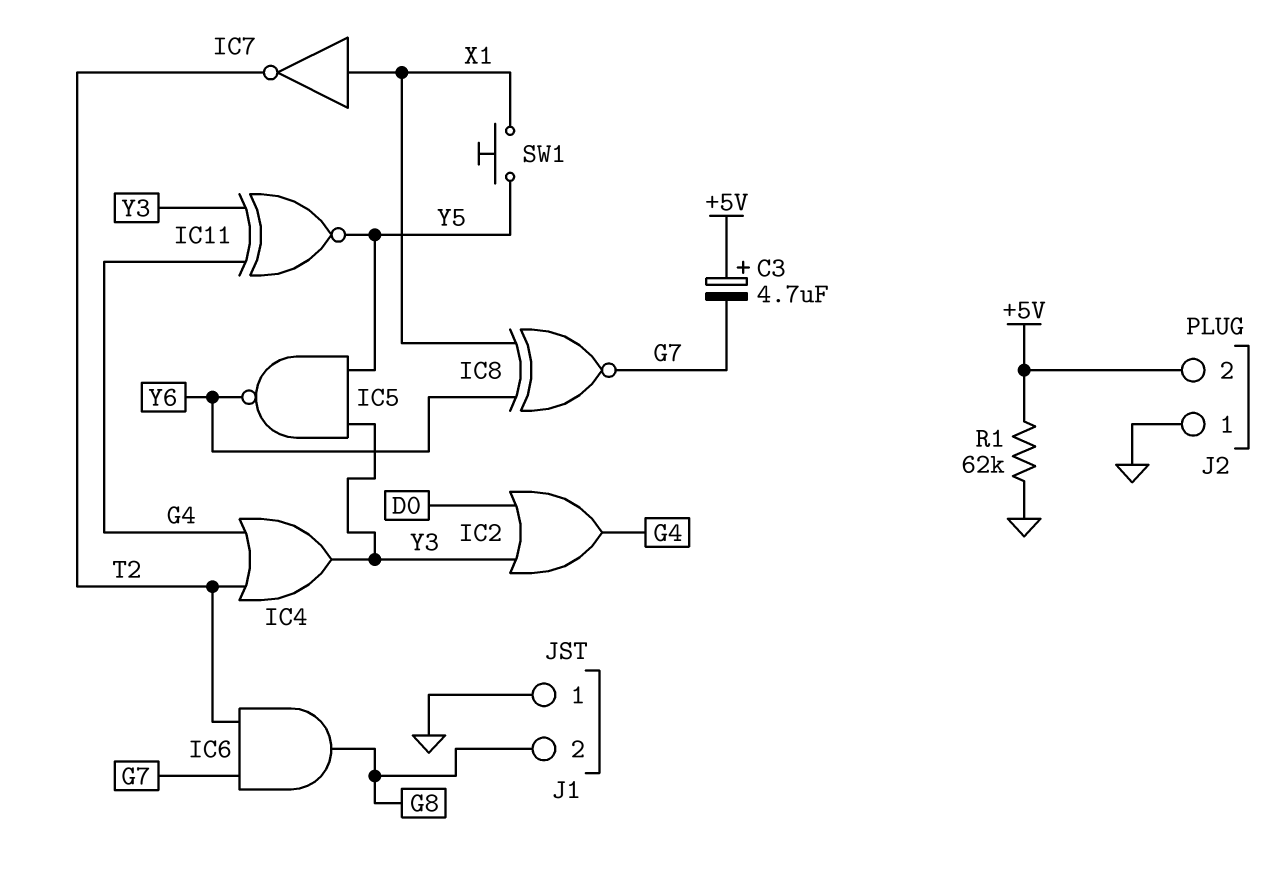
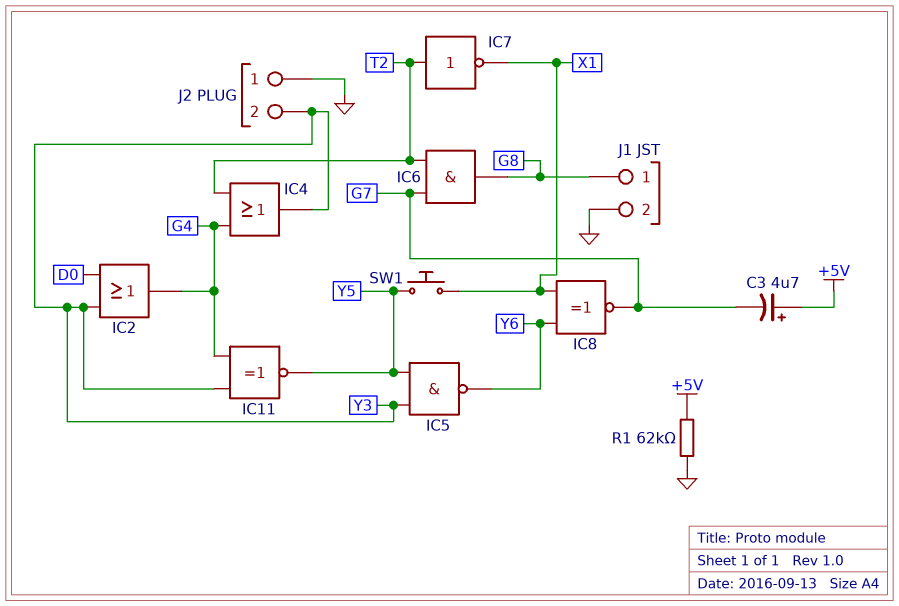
IC7: NOT (in X1, out T2) -> NOT (in T2, out X1)
J1 pin 1: GND -> G8
J1 pin 2: G8 -> GND
J2 pin 2: +5V -> Y3

